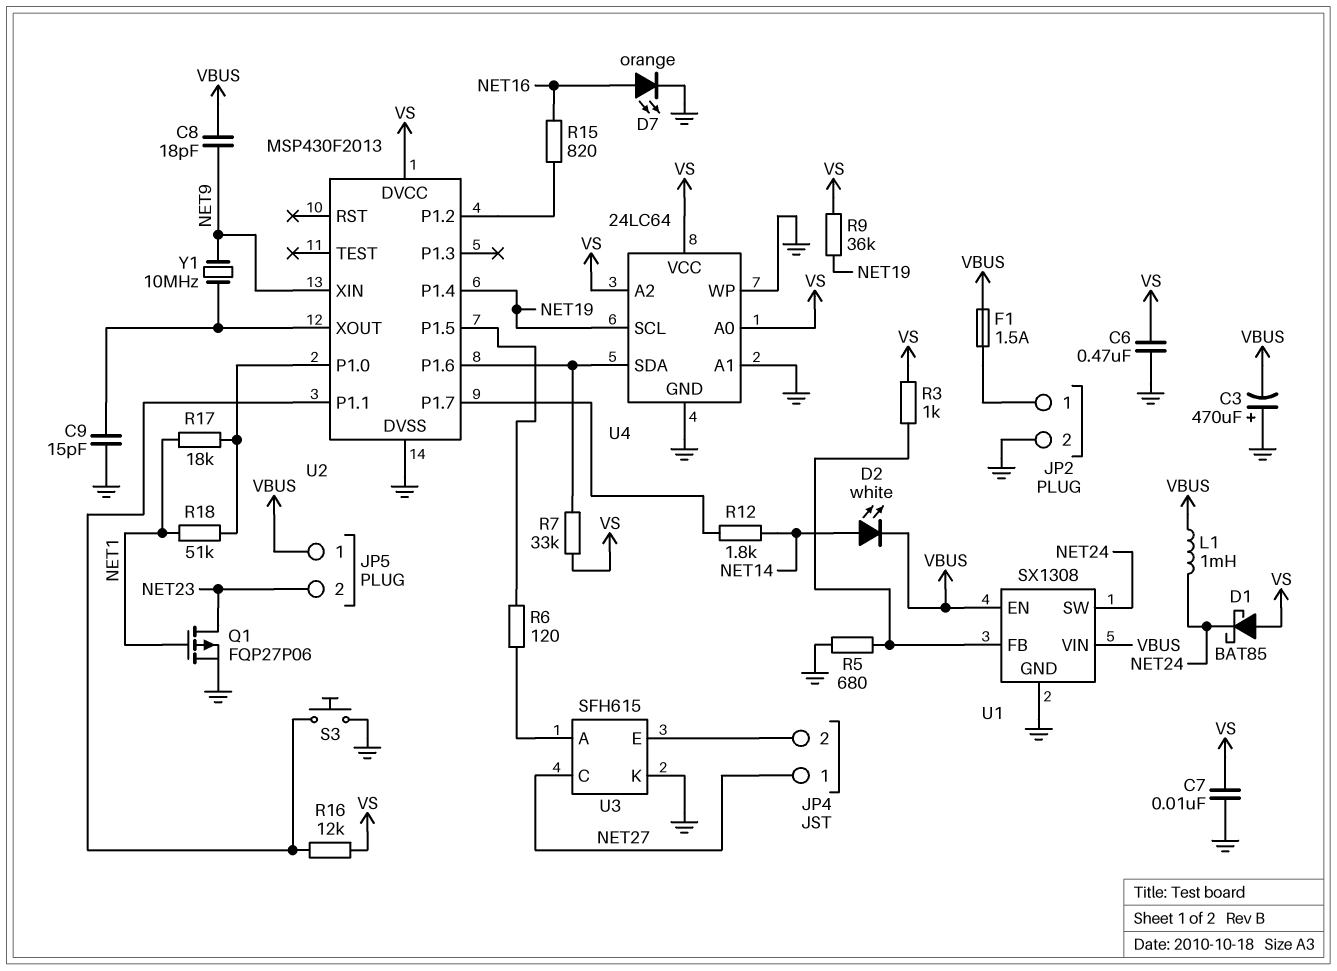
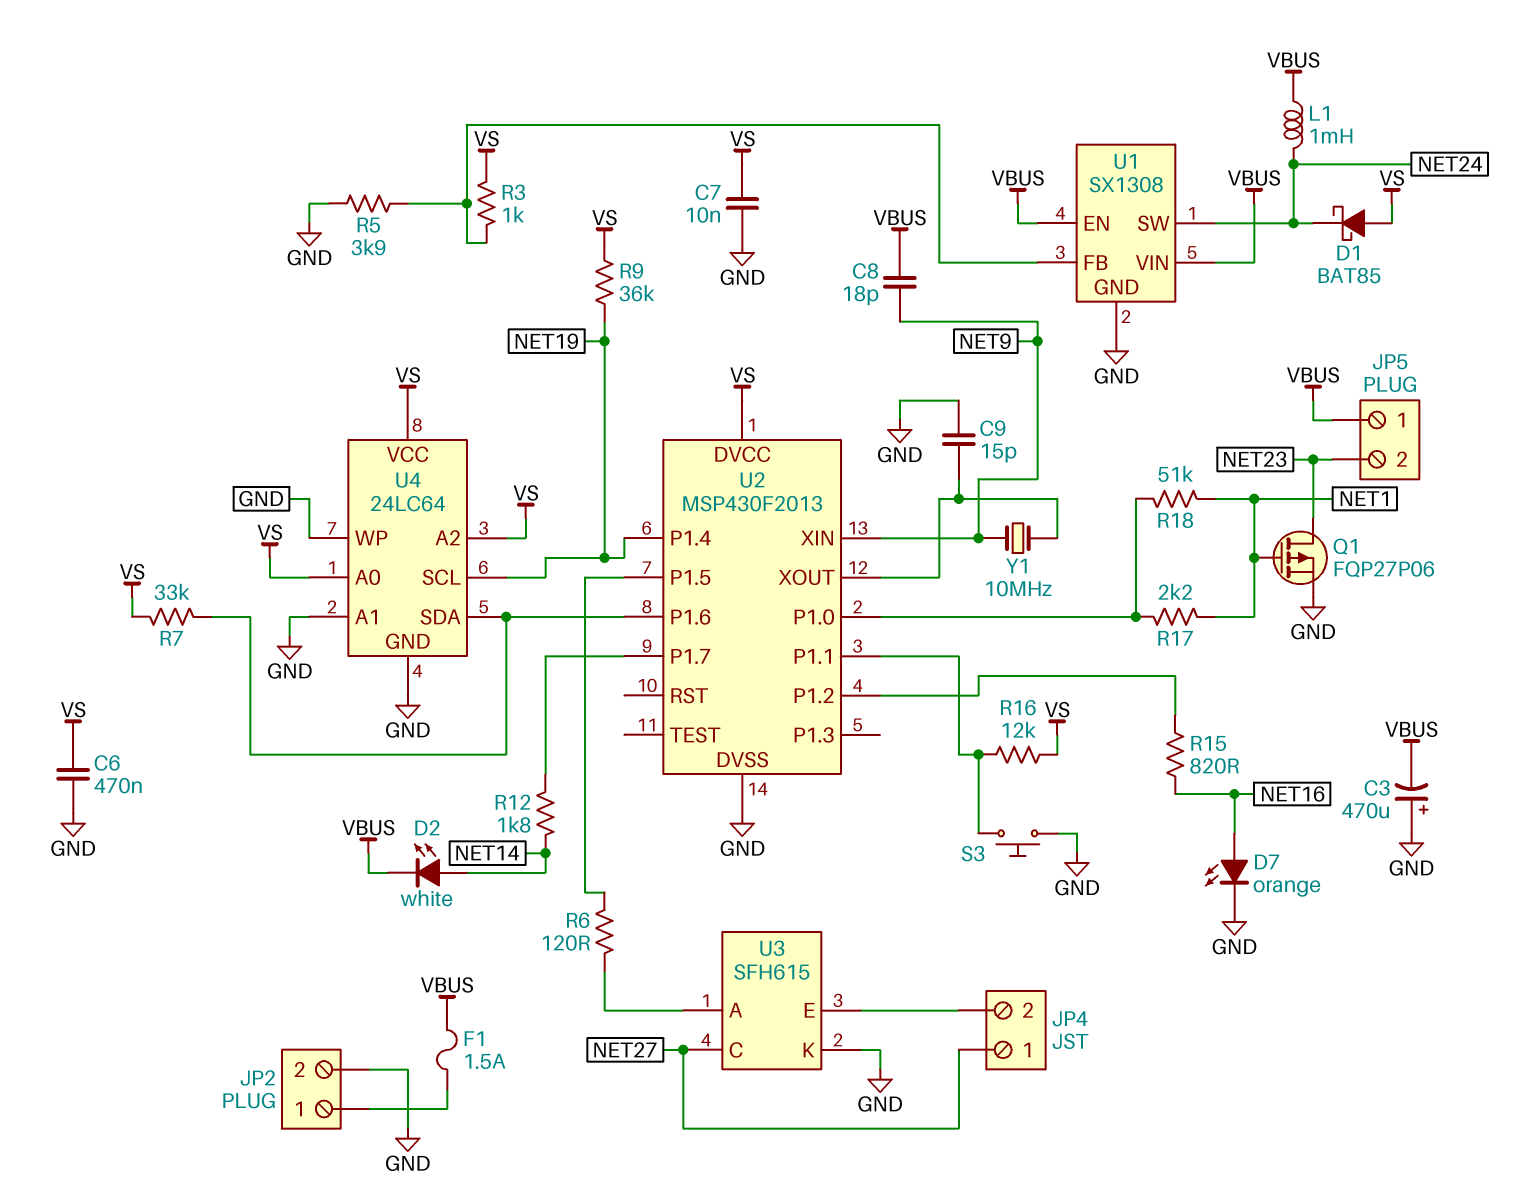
R5: 680 (GND, U1/FB) -> 3.9k (GND, U1/FB)
R17: 18k (NET1, U2/P1.0) -> 2.2k (NET1, U2/P1.0)

